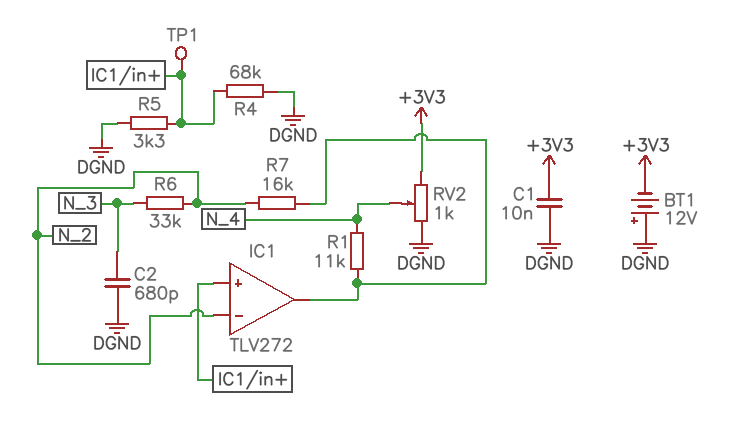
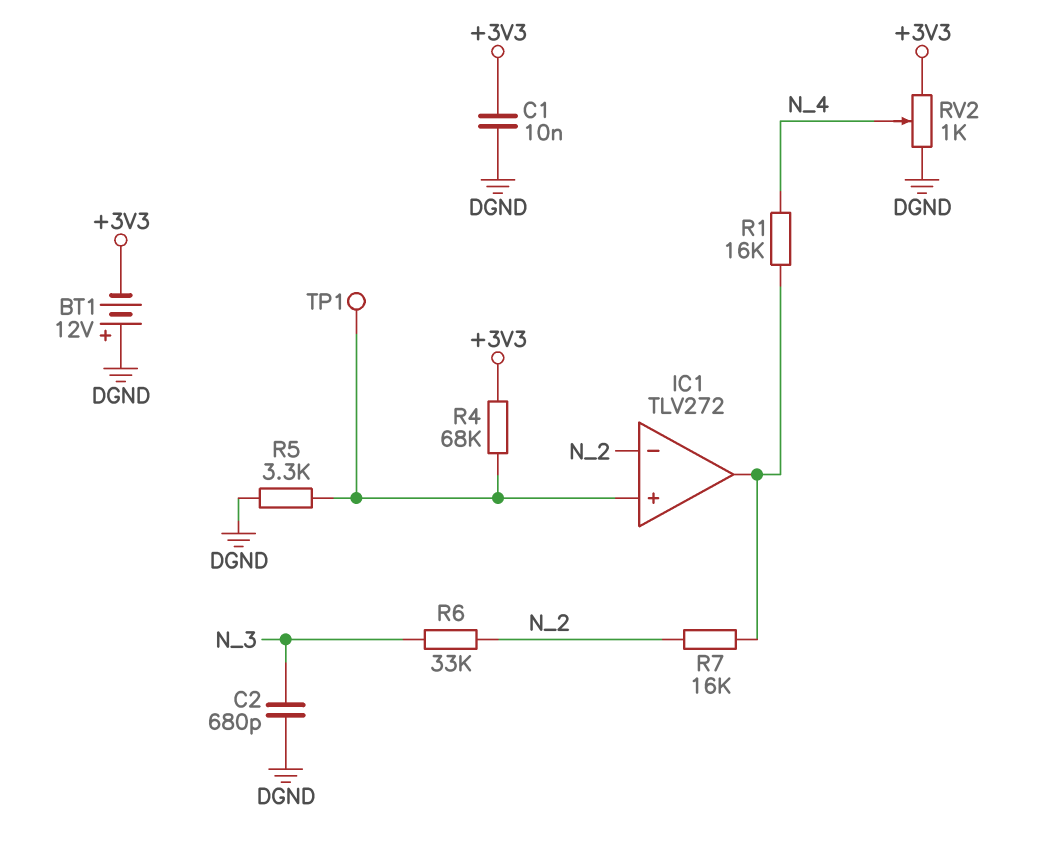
R1: 11k (IC1/out, N_4) -> 16k (IC1/out, N_4)
R4: 68k (DGND, IC1/in+) -> 68k (+3V3, IC1/in+)

